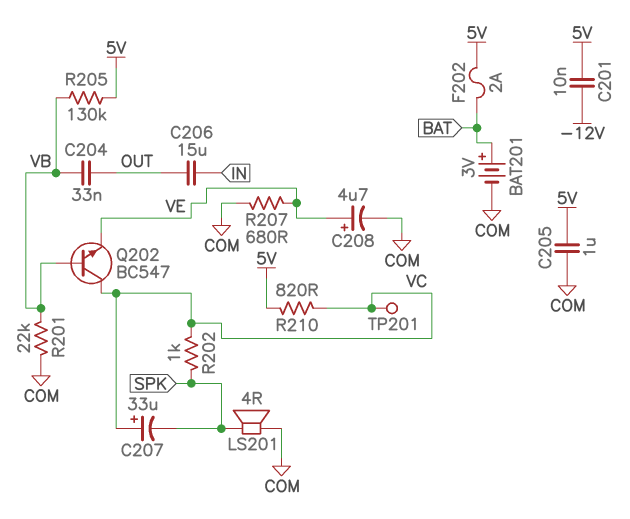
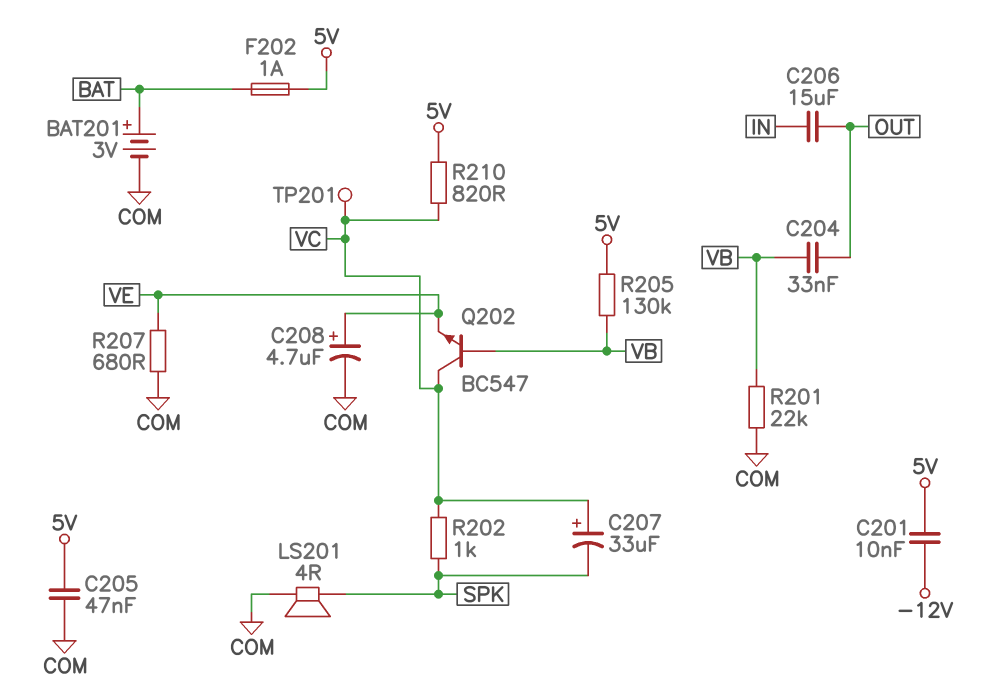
C205: 1uF (5V, COM) -> 47nF (5V, COM)
F202: 2A (5V, BAT) -> 1A (5V, BAT)

